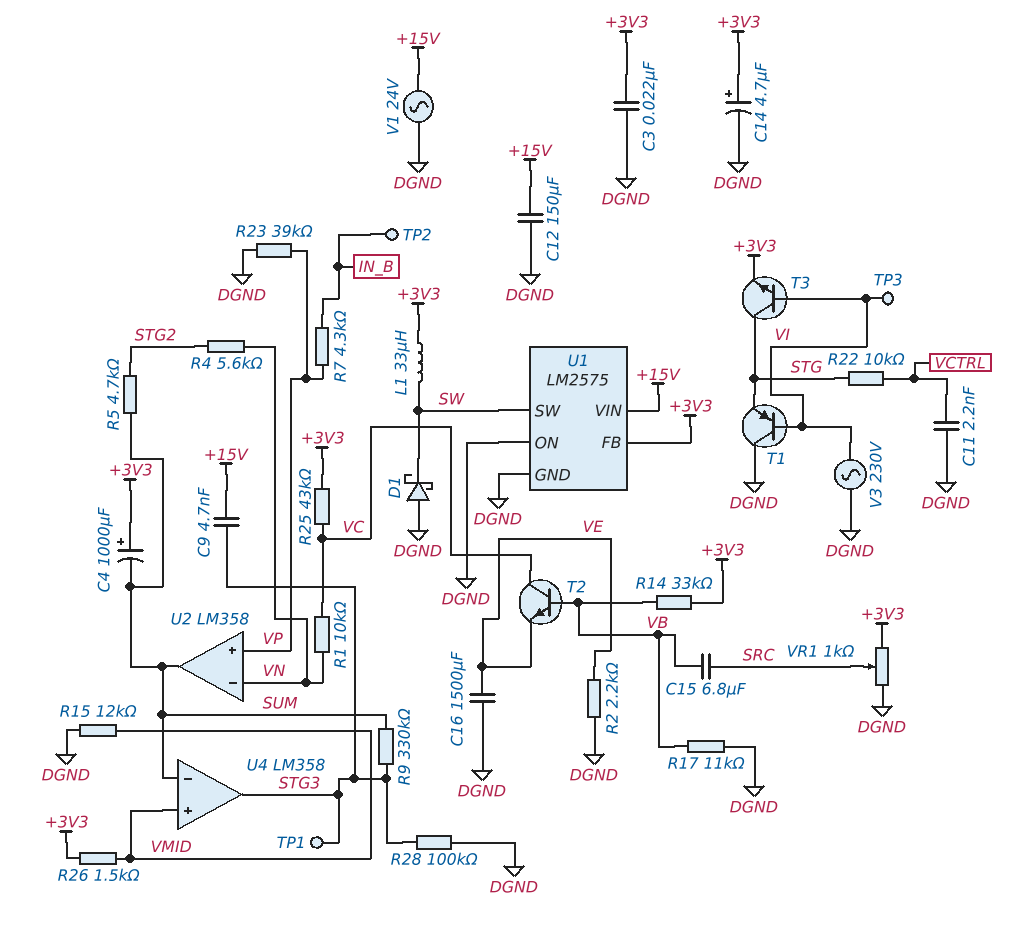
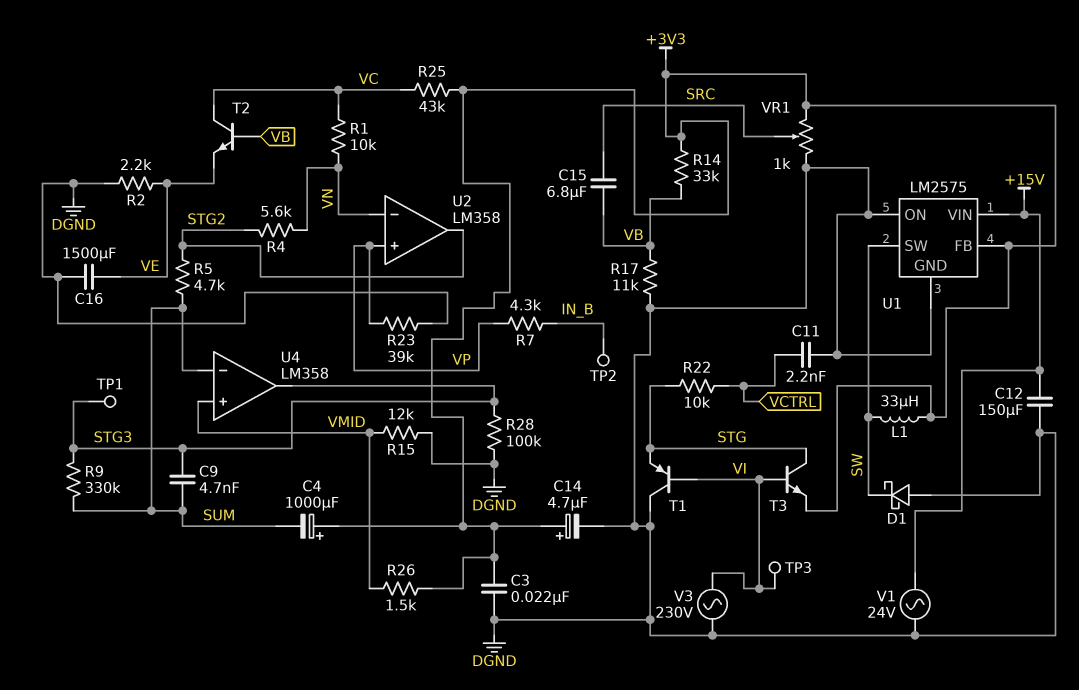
C9: 4.7nF (+15V, STG3) -> 4.7nF (STG3, SUM)
U2 pin out: SUM -> STG2

